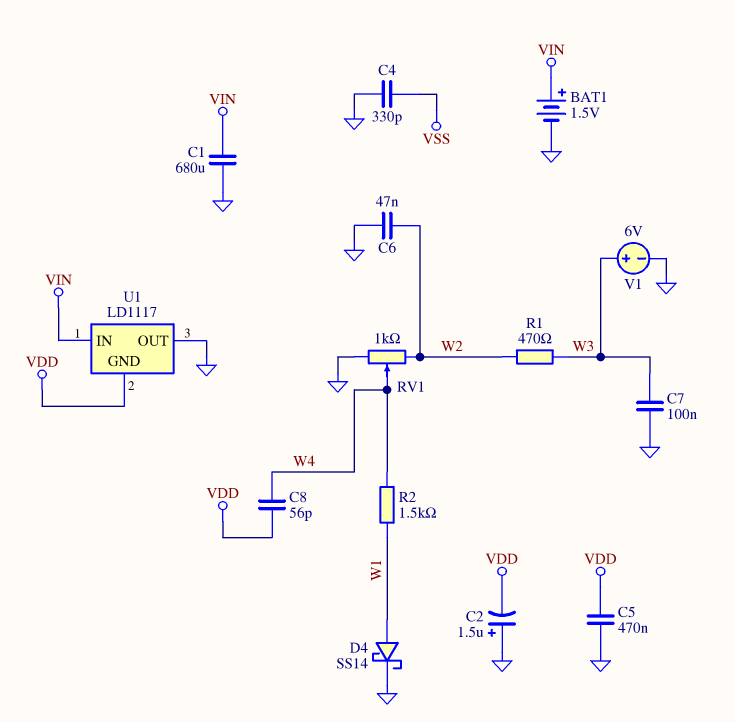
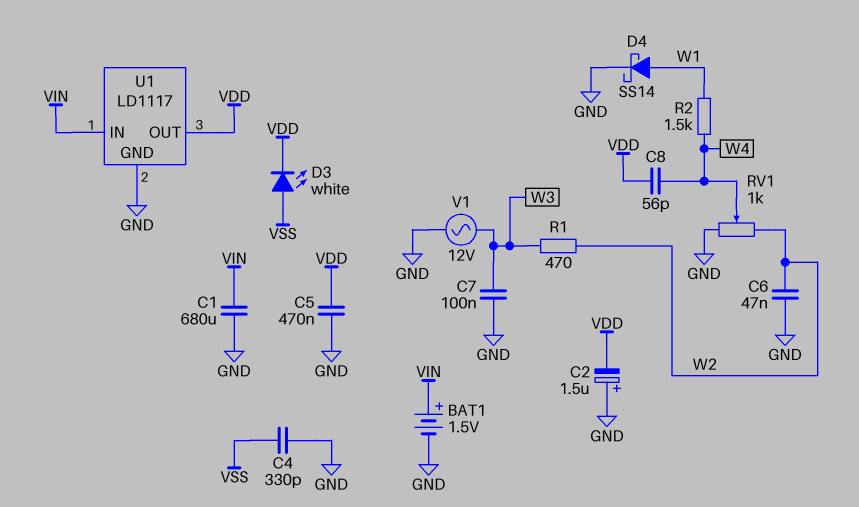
D3: none -> LED white (A VSS, K VDD)
U1 pin GND: VDD -> GND
U1 pin OUT: GND -> VDD
V1: 6V (plus W3, minus GND) -> AC 12V (GND, W3)

